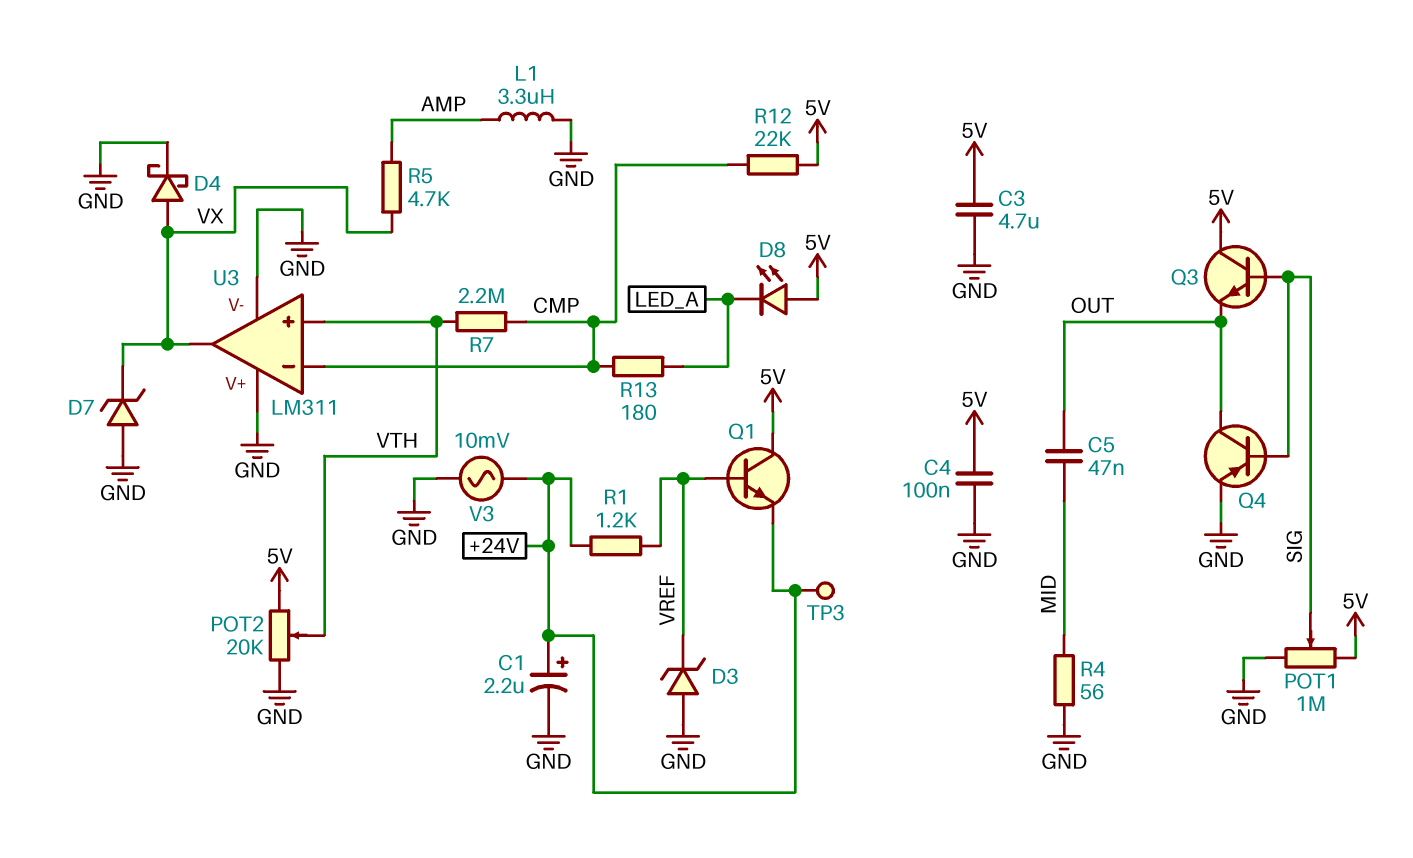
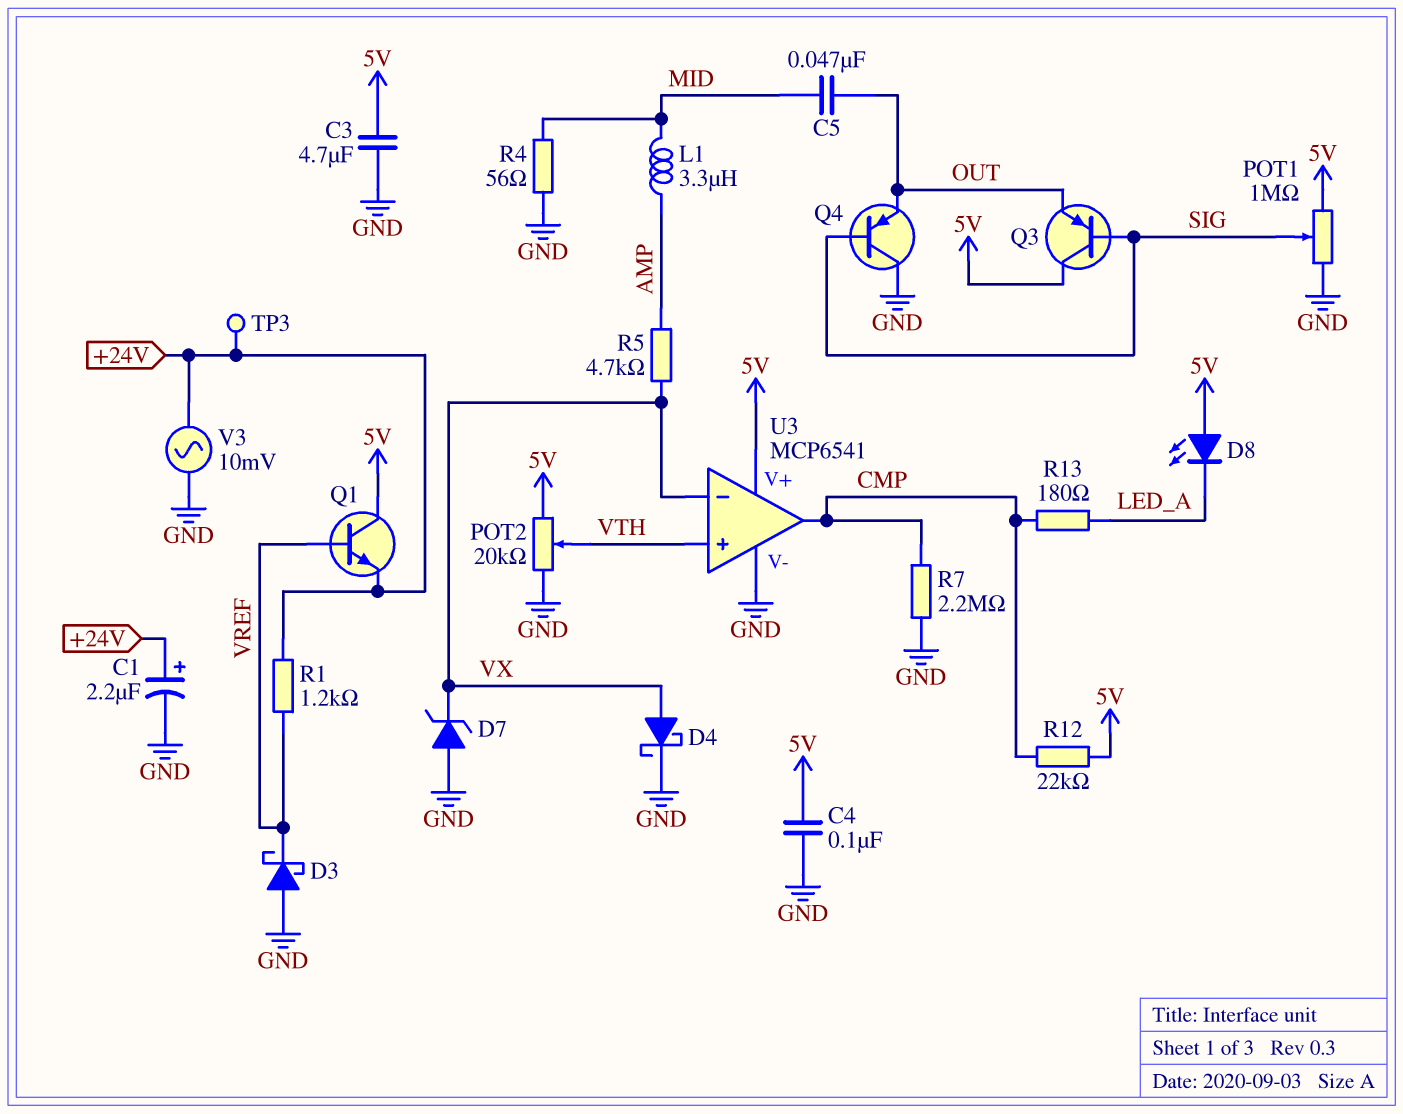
D3: zener (A GND, K VREF) -> schottky (A GND, K VREF)
L1: 3.3uH (AMP, GND) -> 3.3uH (AMP, MID)
Q3: NPN (B SIG, C 5V, E OUT) -> PNP (B SIG, C 5V, E OUT)
Q4: PNP (B SIG, C OUT, E GND) -> PNP (B SIG, C GND, E OUT)
R7: 2.2M (CMP, VTH) -> 2.2M (CMP, GND)
U3: LM311 -> MCP6541
U3 pin V+: GND -> 5V
U3 pin in-: CMP -> VX
U3 pin out: VX -> CMP

